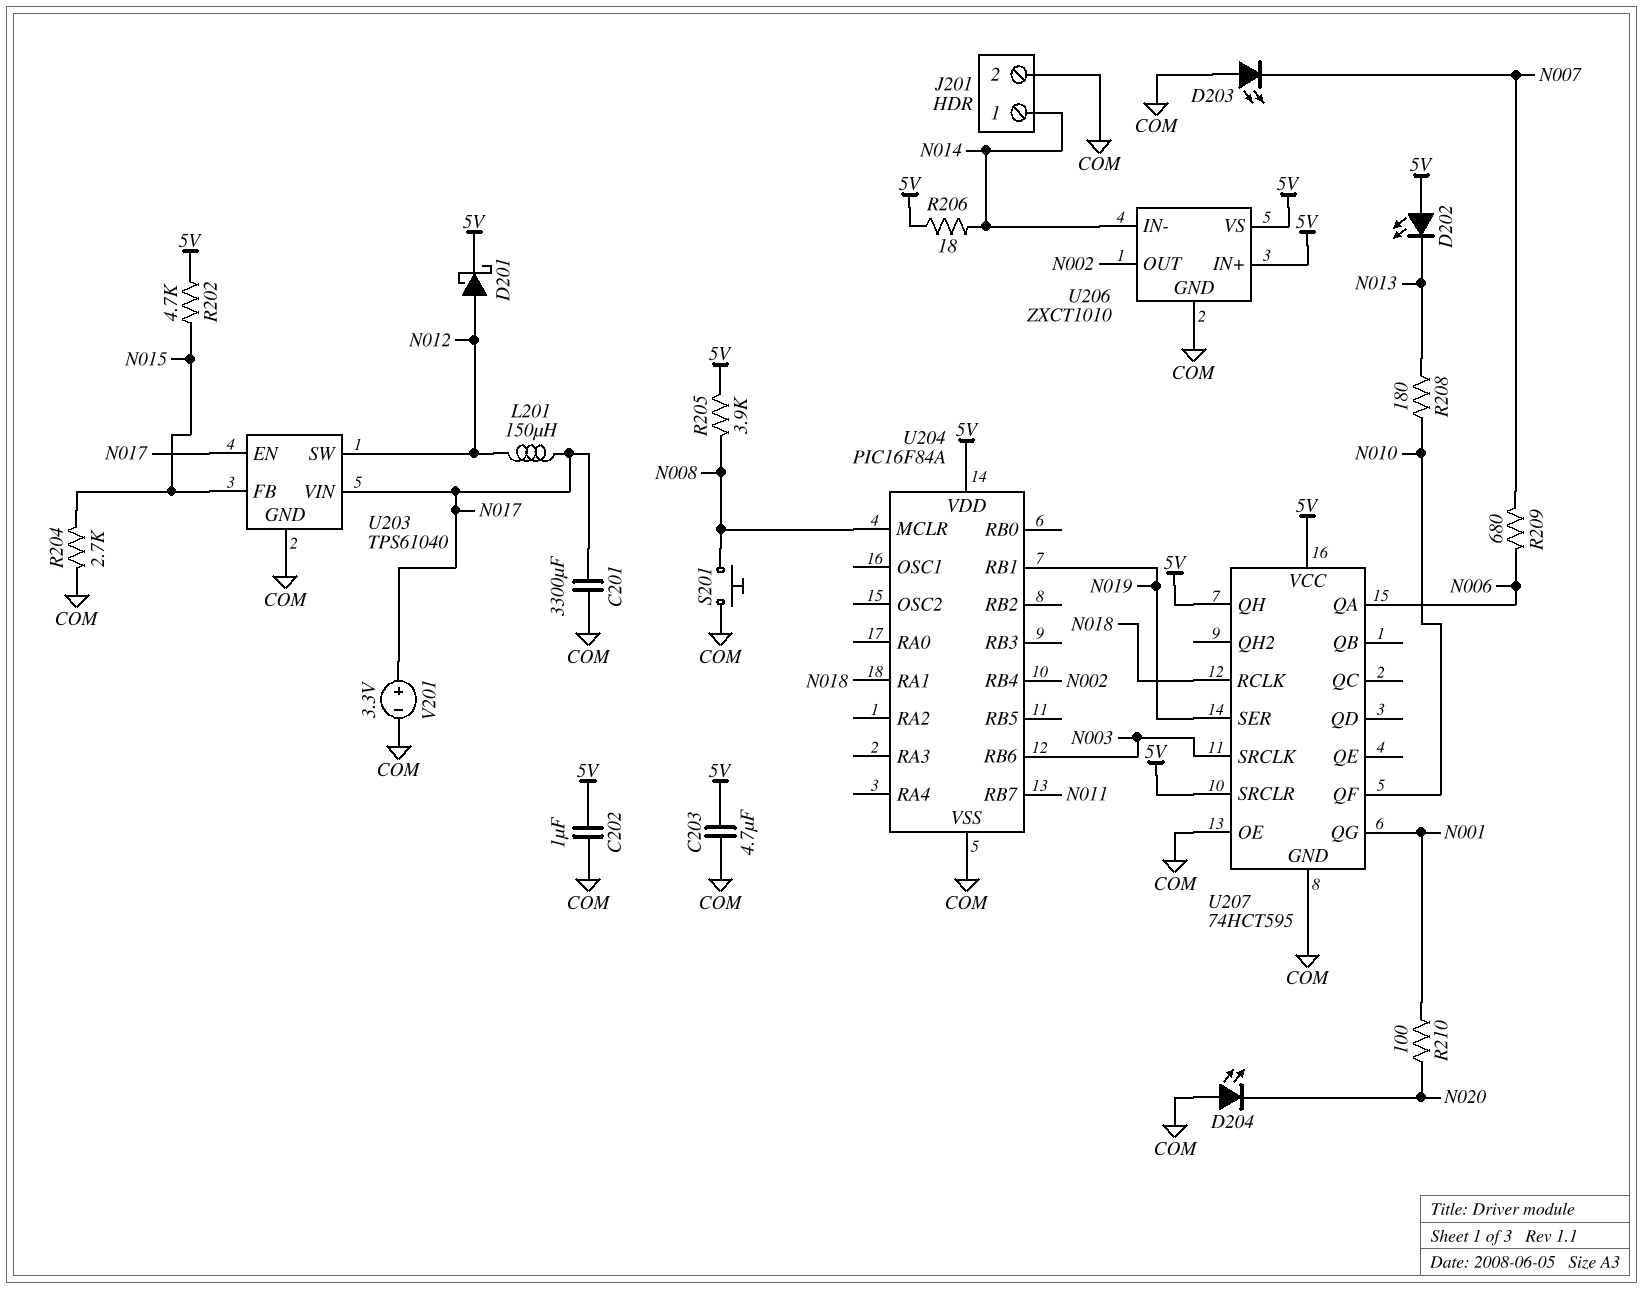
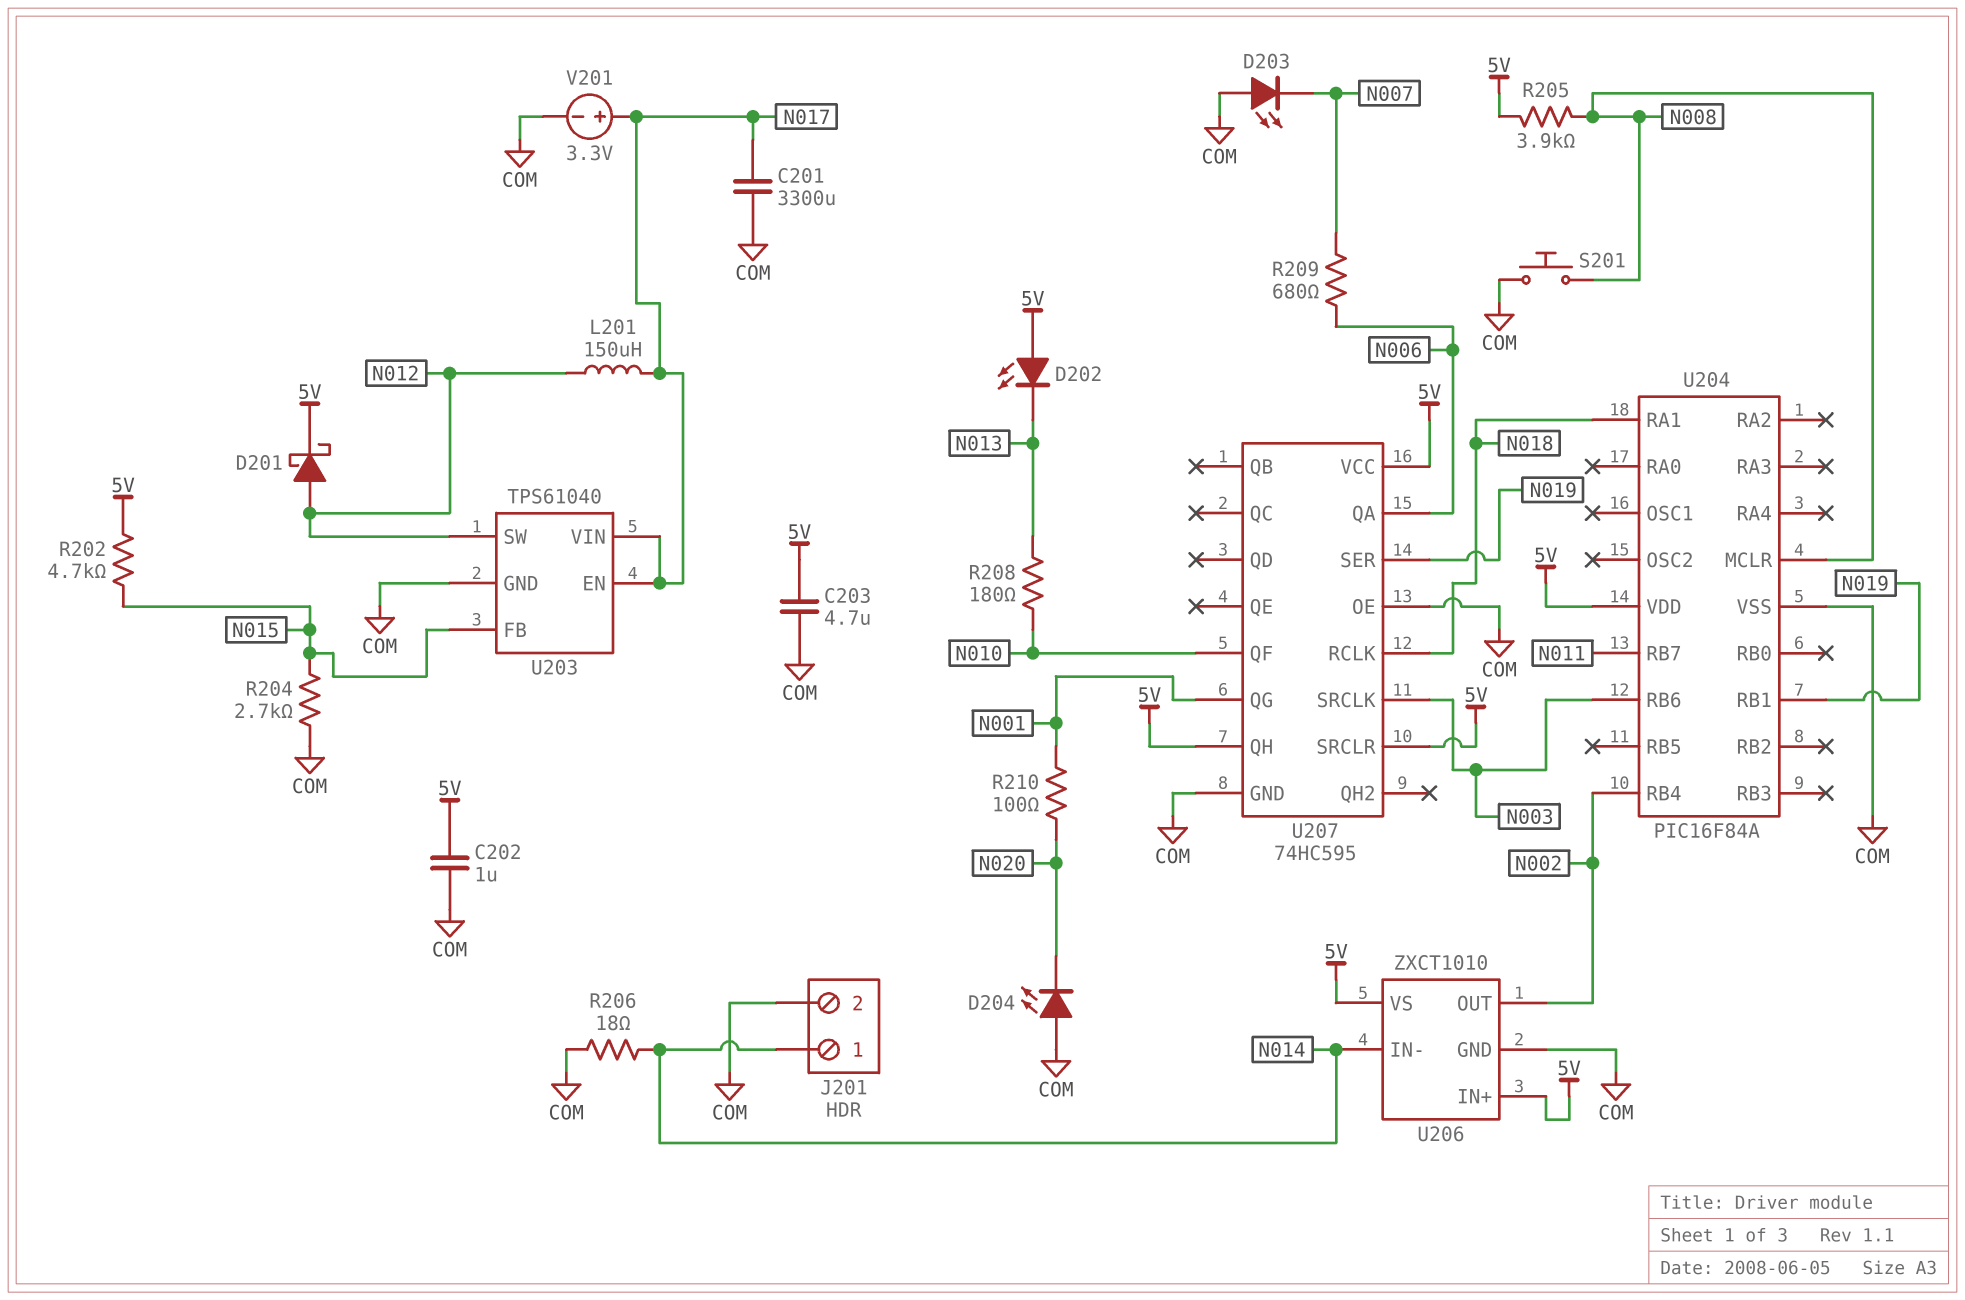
R206: 18 (5V, N014) -> 18 (COM, N014)
U207: 74HCT595 -> 74HC595

